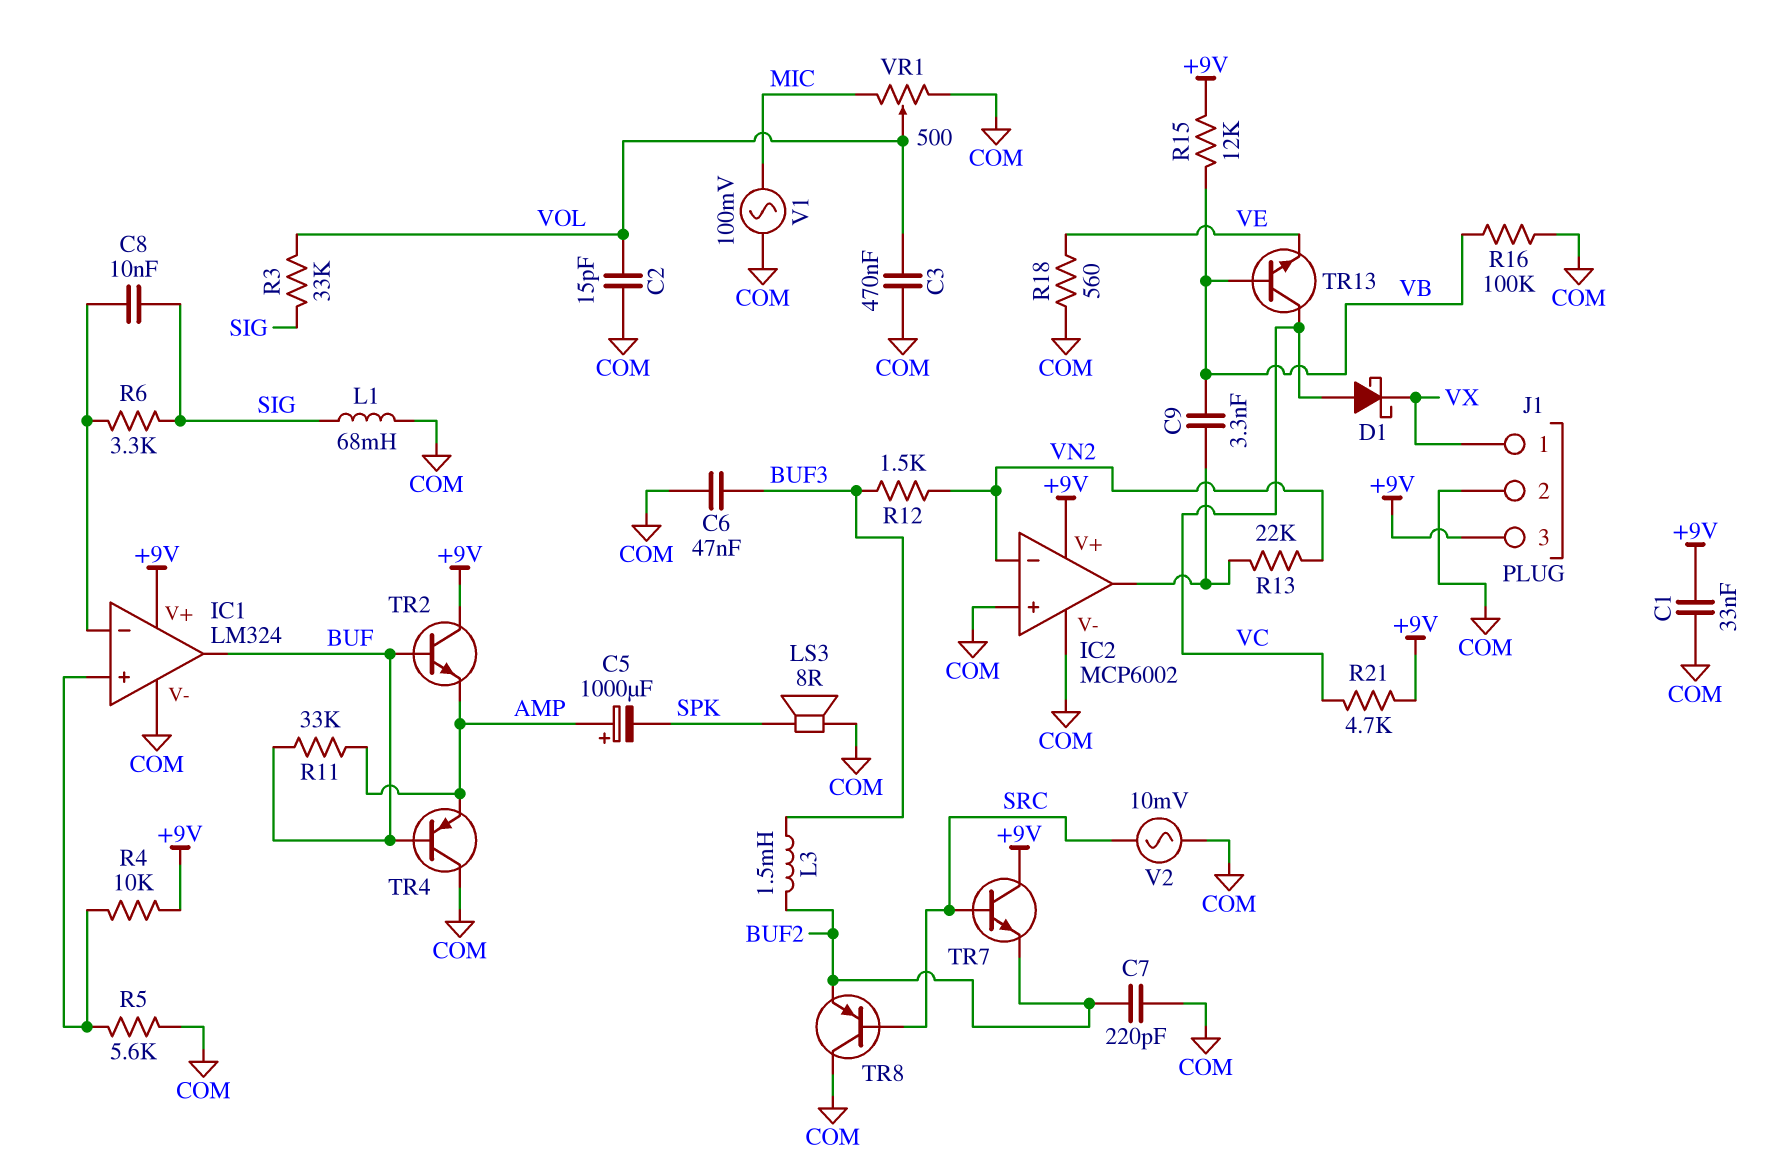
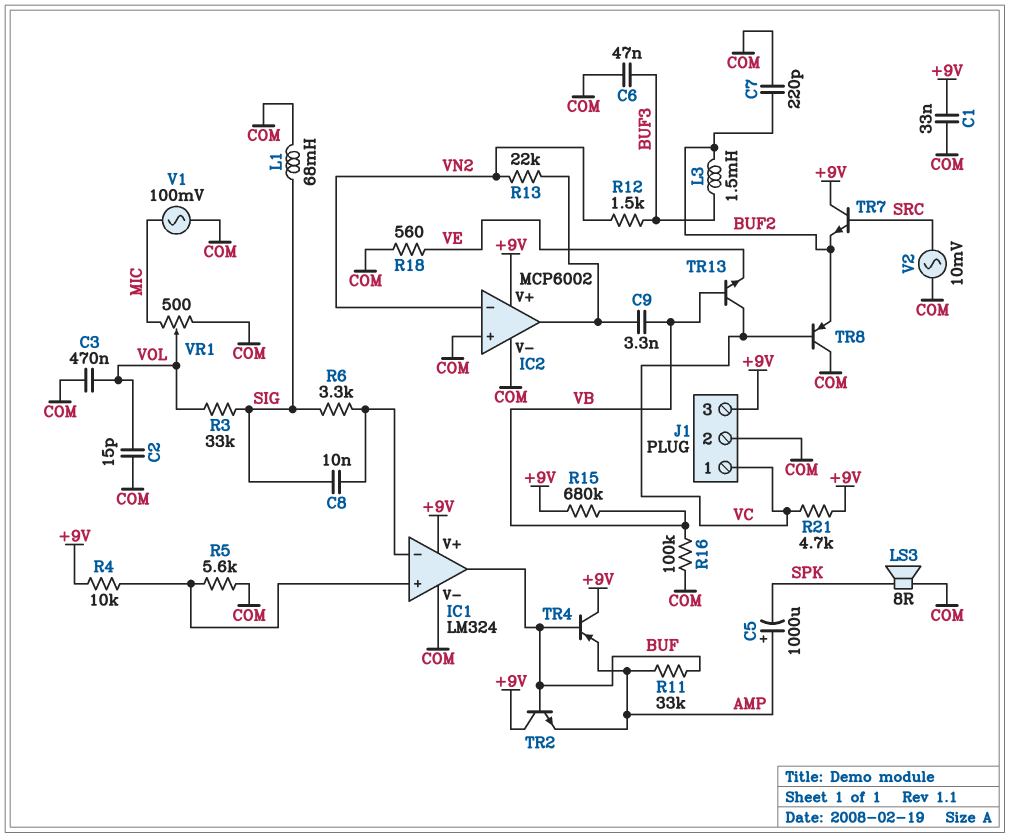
D1: schottky (A VC, K VX) -> none
J1 pin 1: VX -> VC
R15: 12k (+9V, VB) -> 680k (+9V, VB)
TR4: PNP (B BUF, C COM, E AMP) -> PNP (B BUF, C +9V, E AMP)
TR8: PNP (B SRC, C COM, E BUF2) -> PNP (B VC, C COM, E BUF2)

